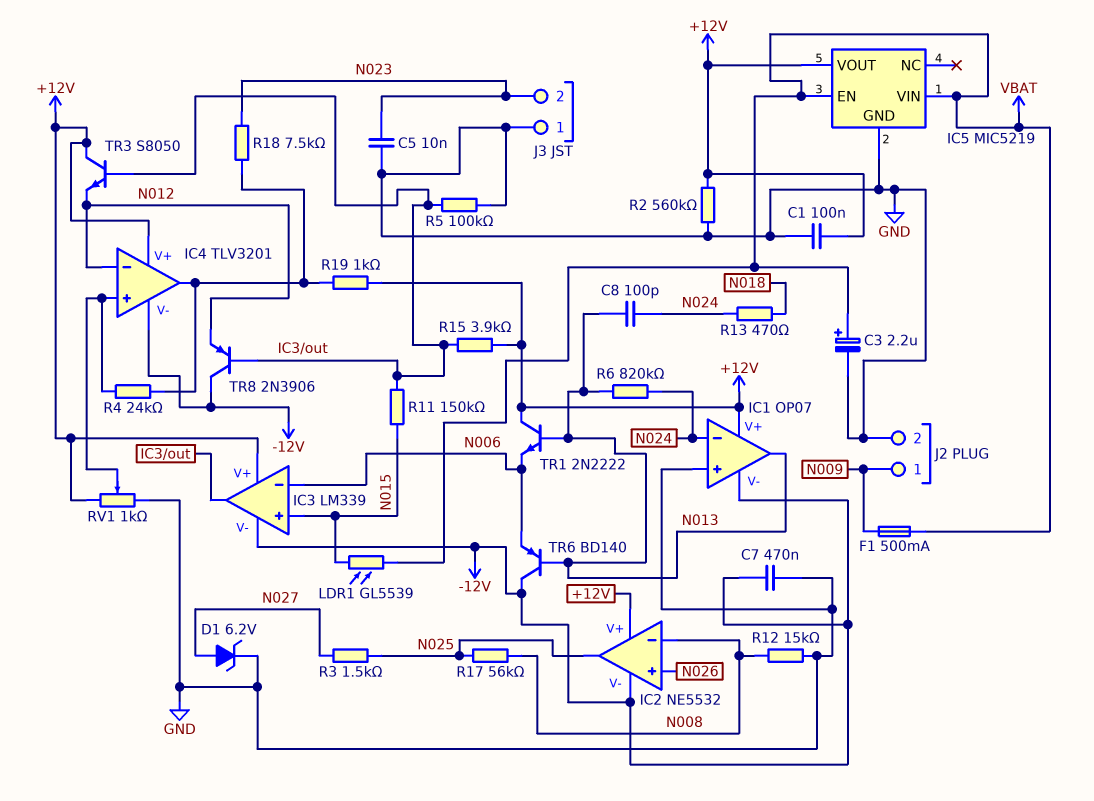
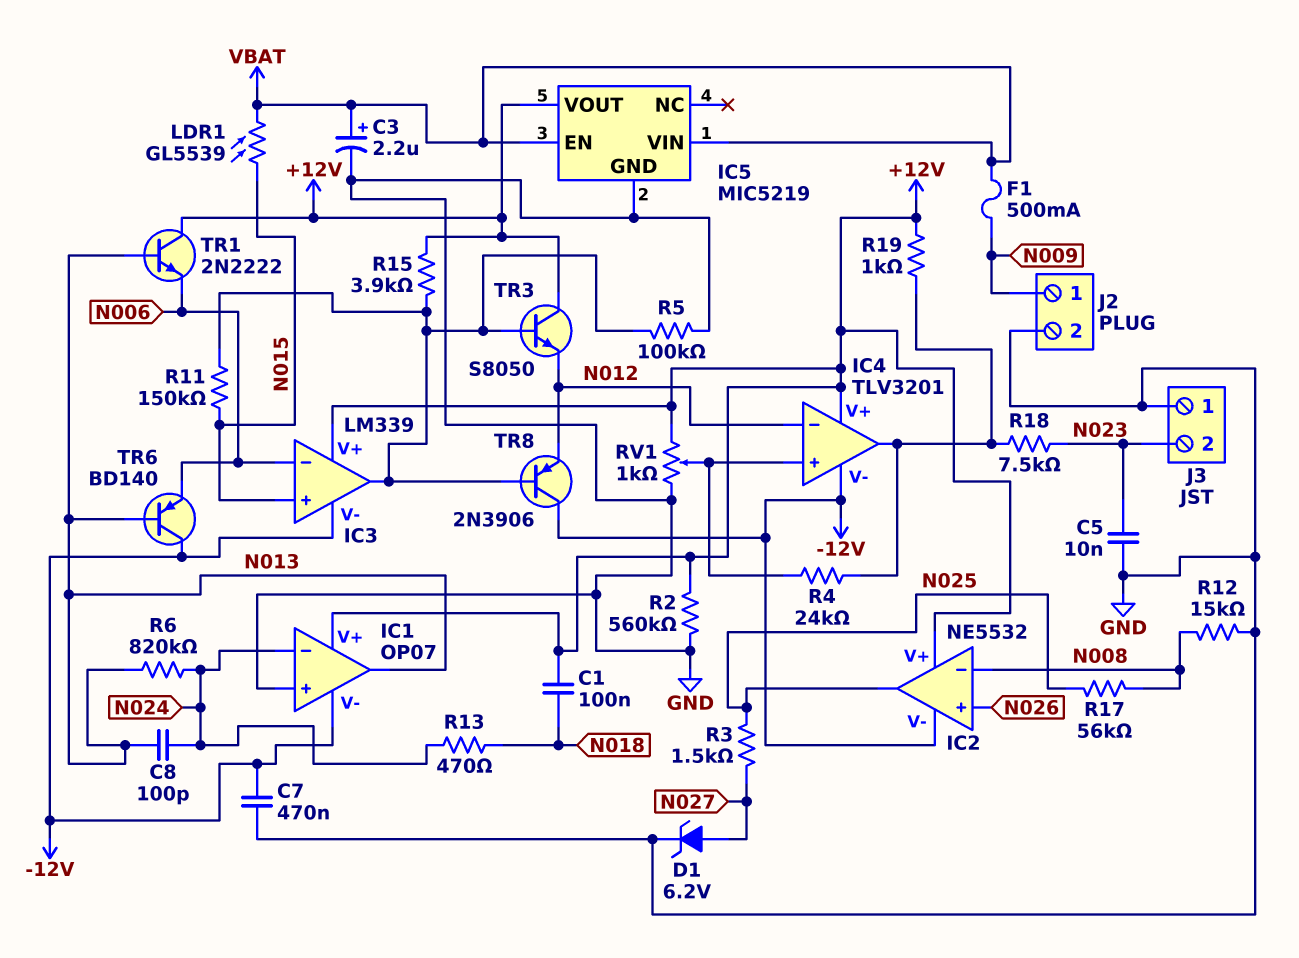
C1: 100nF (+12V, GND) -> 100nF (+12V, N018)

